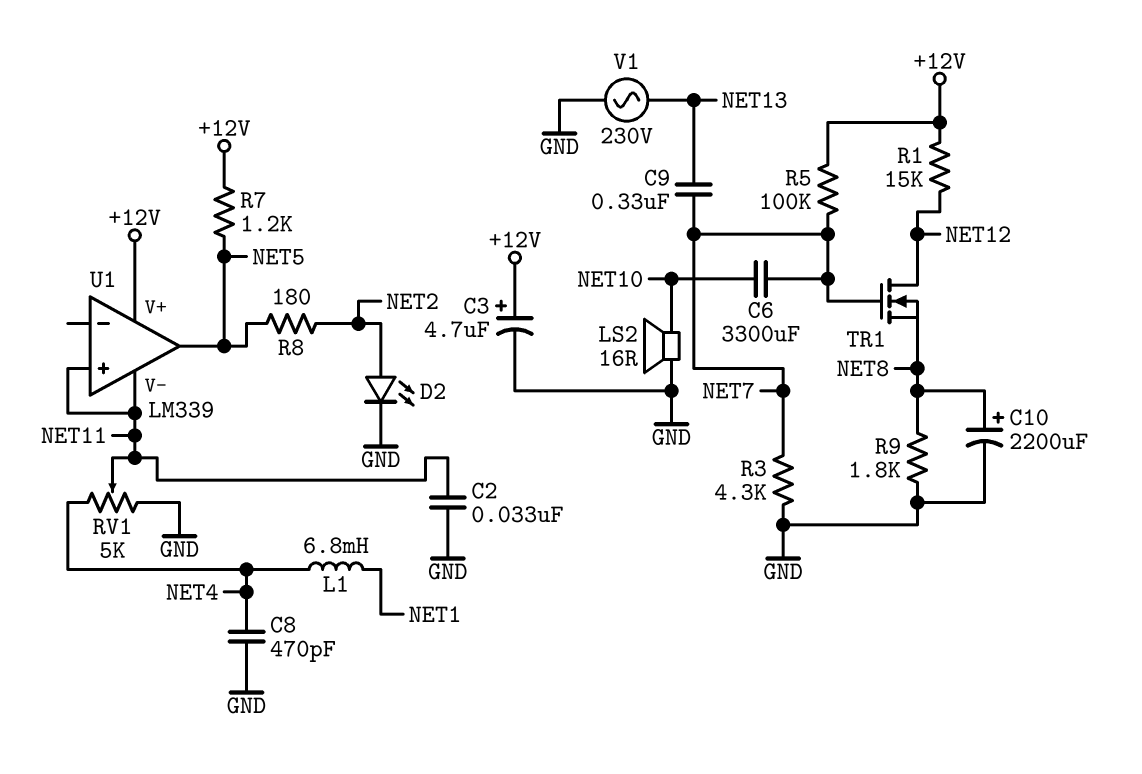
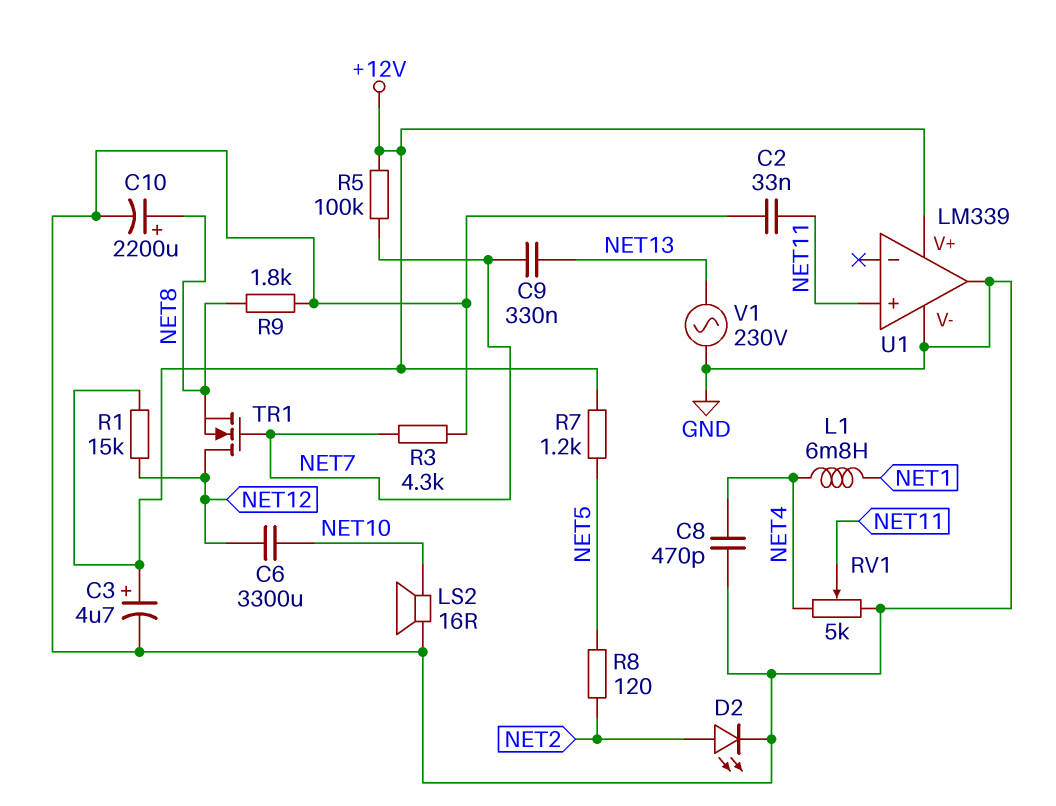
C6: 3300uF (NET7, NET10) -> 3300uF (NET10, NET12)
R8: 180 (NET2, NET5) -> 120 (NET2, NET5)
U1 pin V-: NET11 -> GND
U1 pin out: NET5 -> GND

